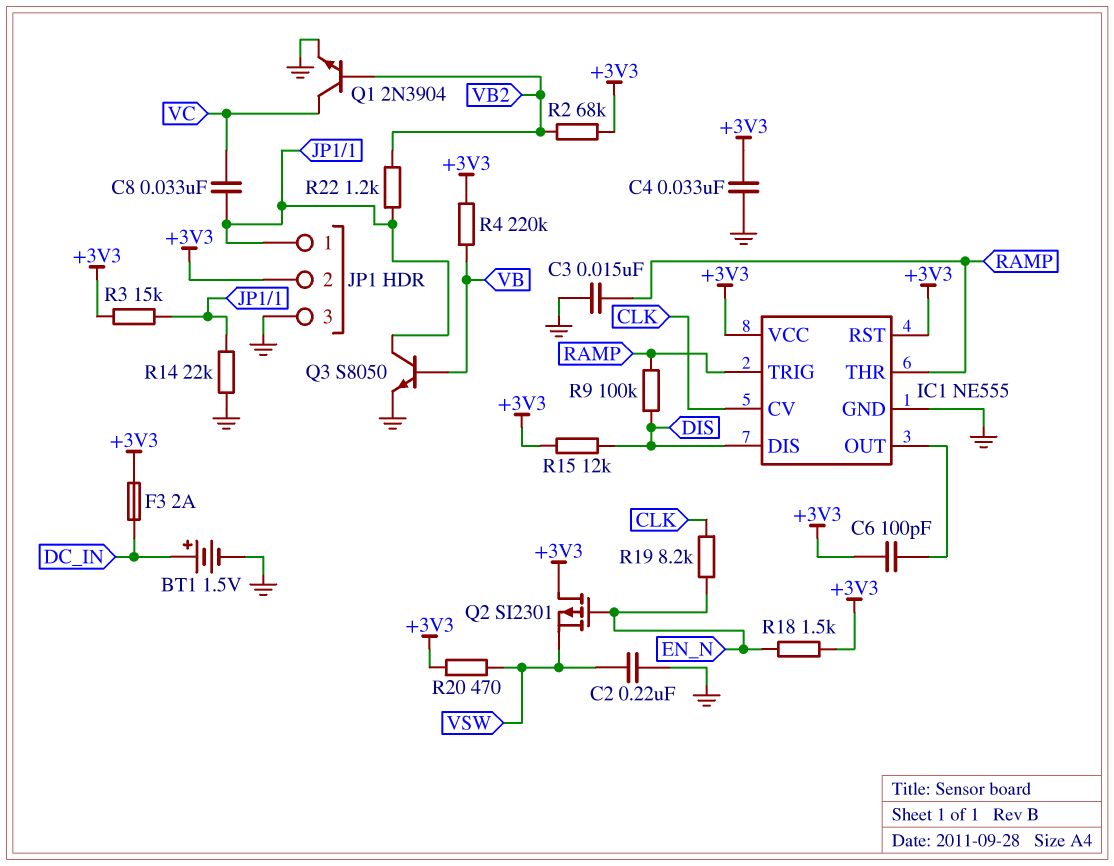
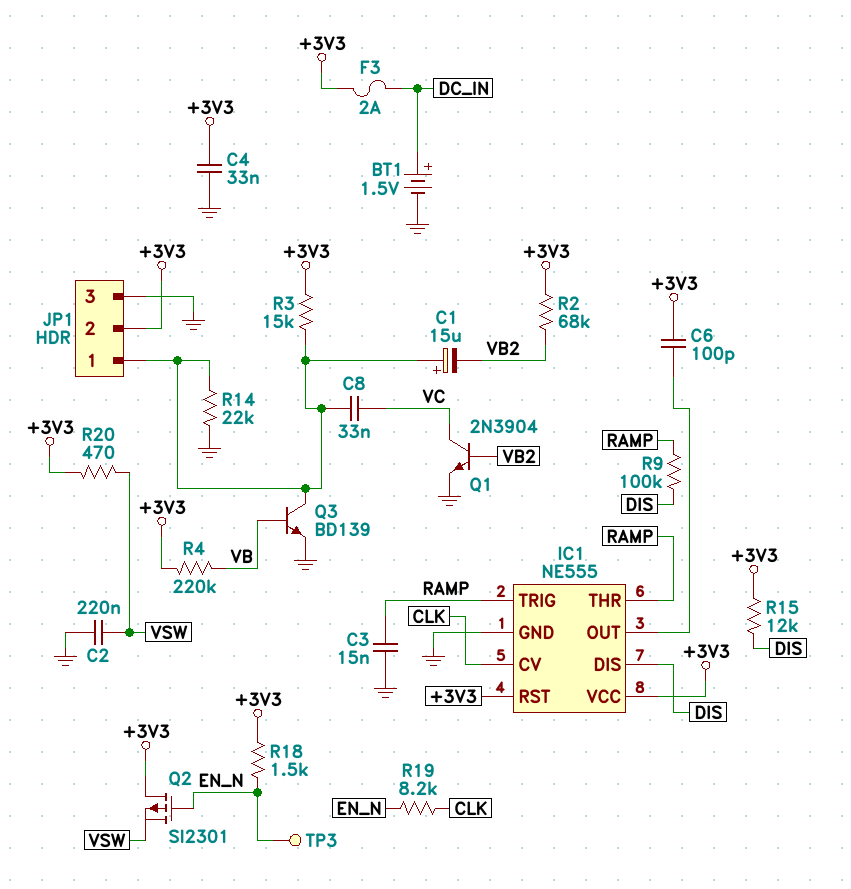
C1: none -> 15uF (plus JP1/1, minus VB2)
Q3: NPN S8050 (B VB, C JP1/1, E GND) -> NPN BD139 (B VB, C JP1/1, E GND)
R22: 1.2k (JP1/1, VB2) -> none
TP3: none -> test point (EN_N)

